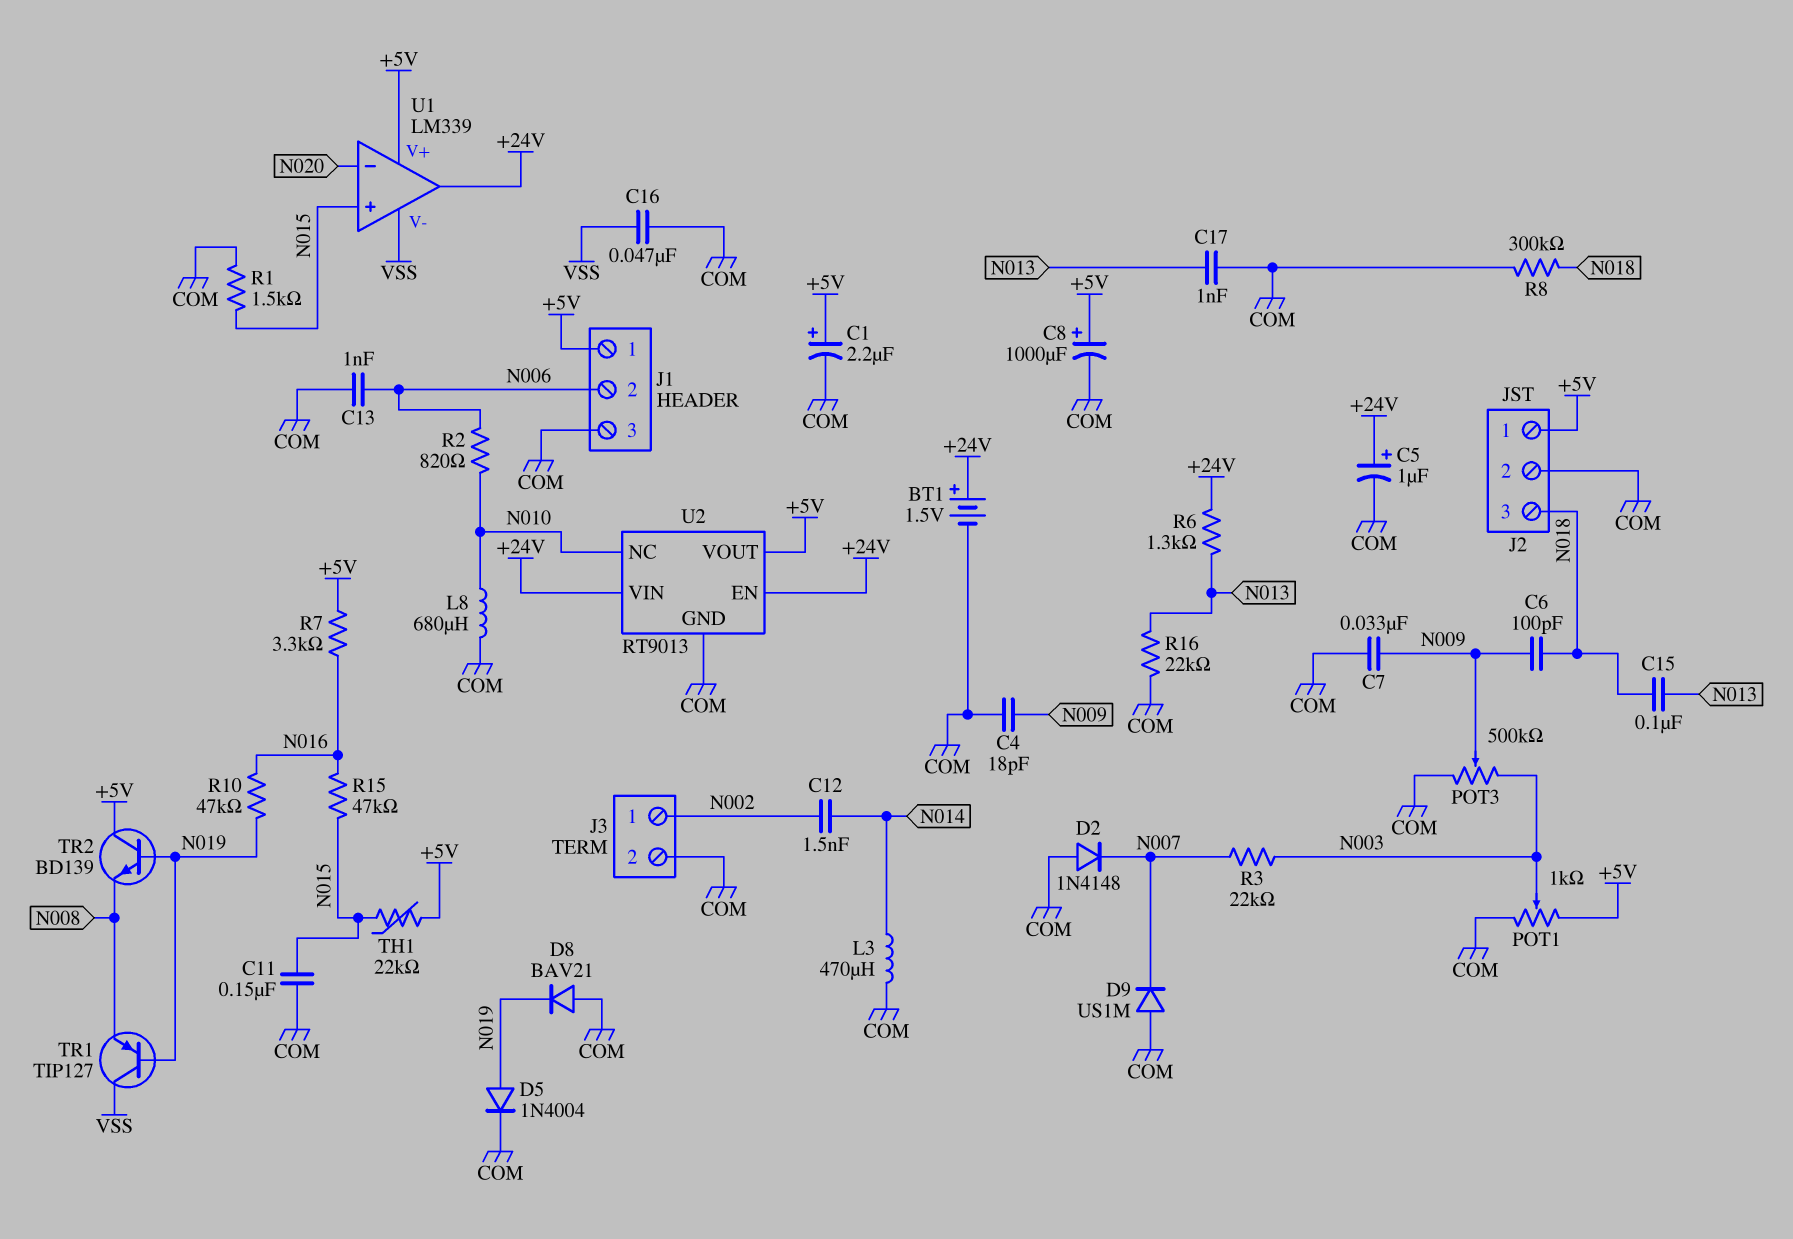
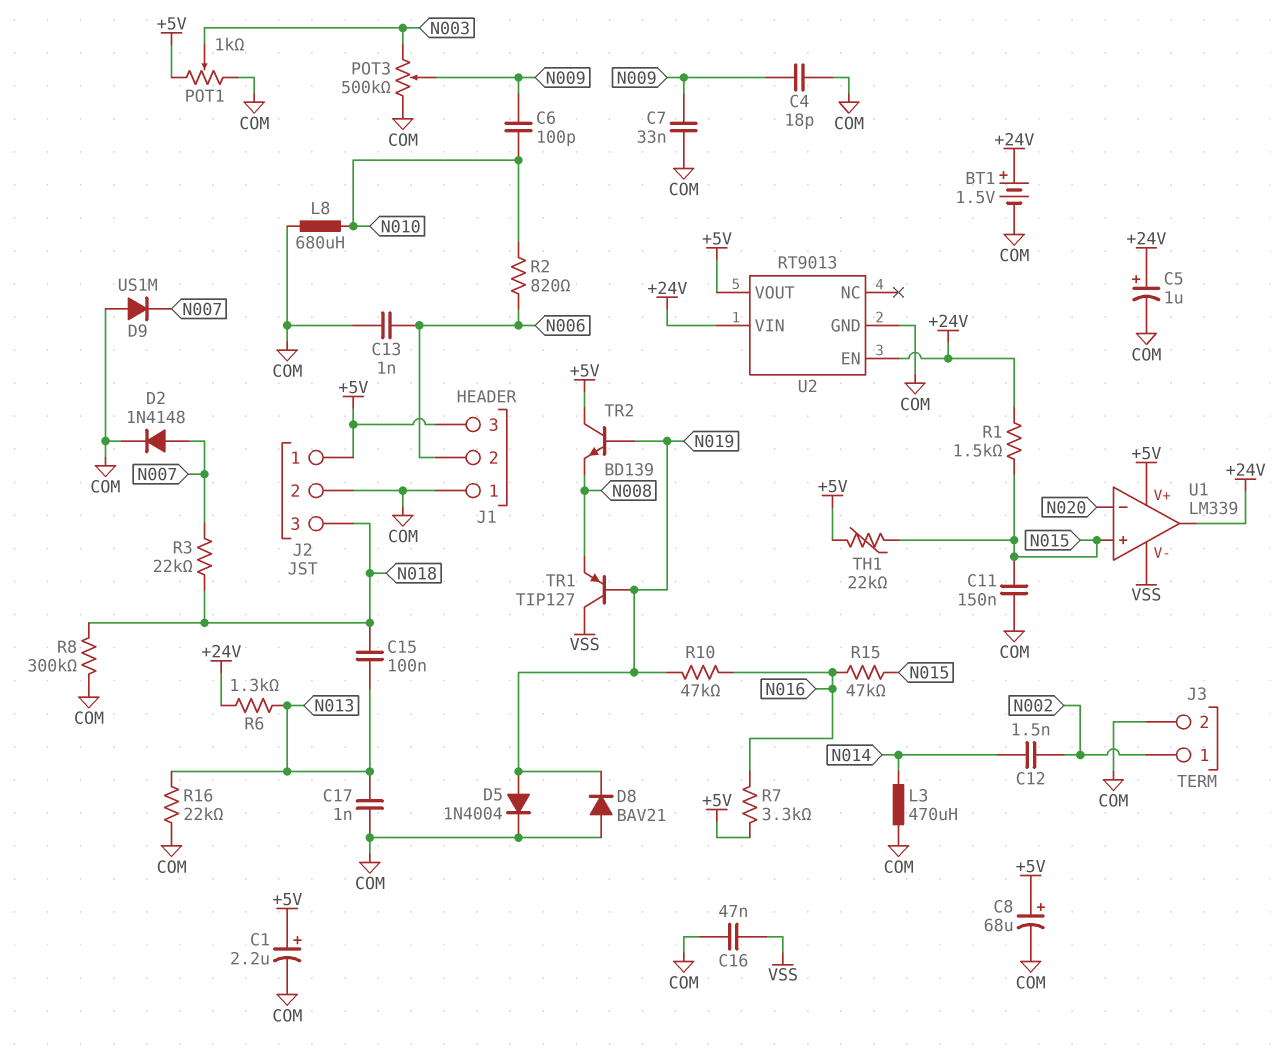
C6: 100pF (N009, N018) -> 100pF (N009, N010)
C8: 1000uF (plus +5V, minus COM) -> 68uF (plus +5V, minus COM)
D2: diode 1N4148 (A COM, K N007) -> diode 1N4148 (A N007, K COM)
J1 pin 1: +5V -> COM
J1 pin 3: COM -> +5V
R1: 1.5k (COM, N015) -> 1.5k (+24V, N015)
R3: 22k (N003, N007) -> 22k (N007, N018)
U2 pin NC: N010 -> none

